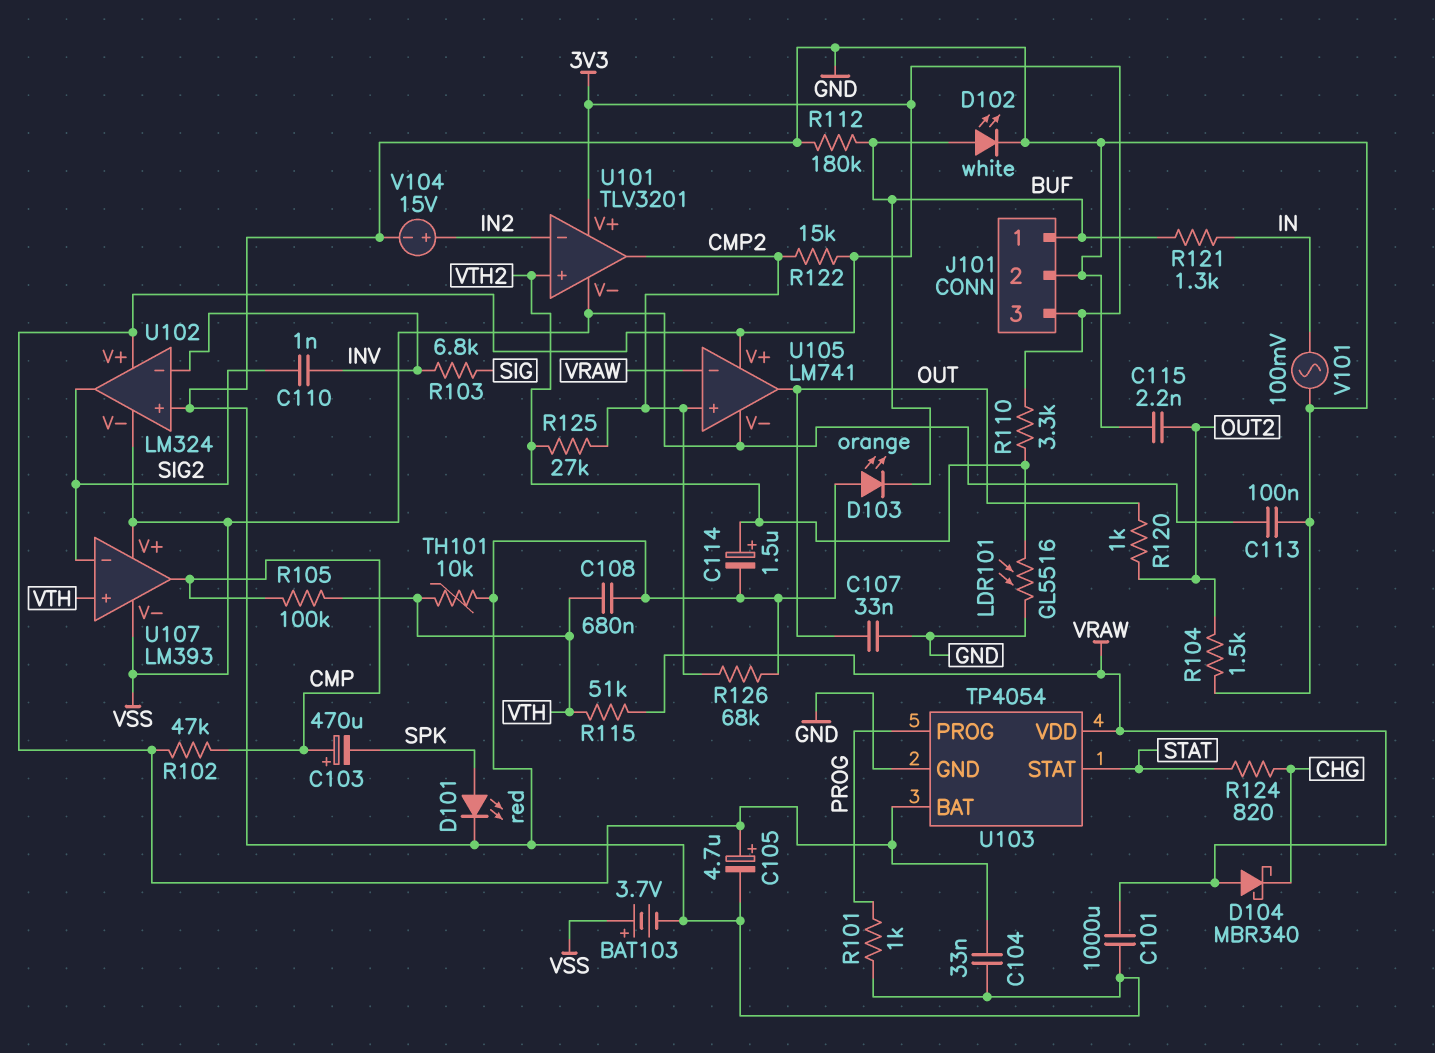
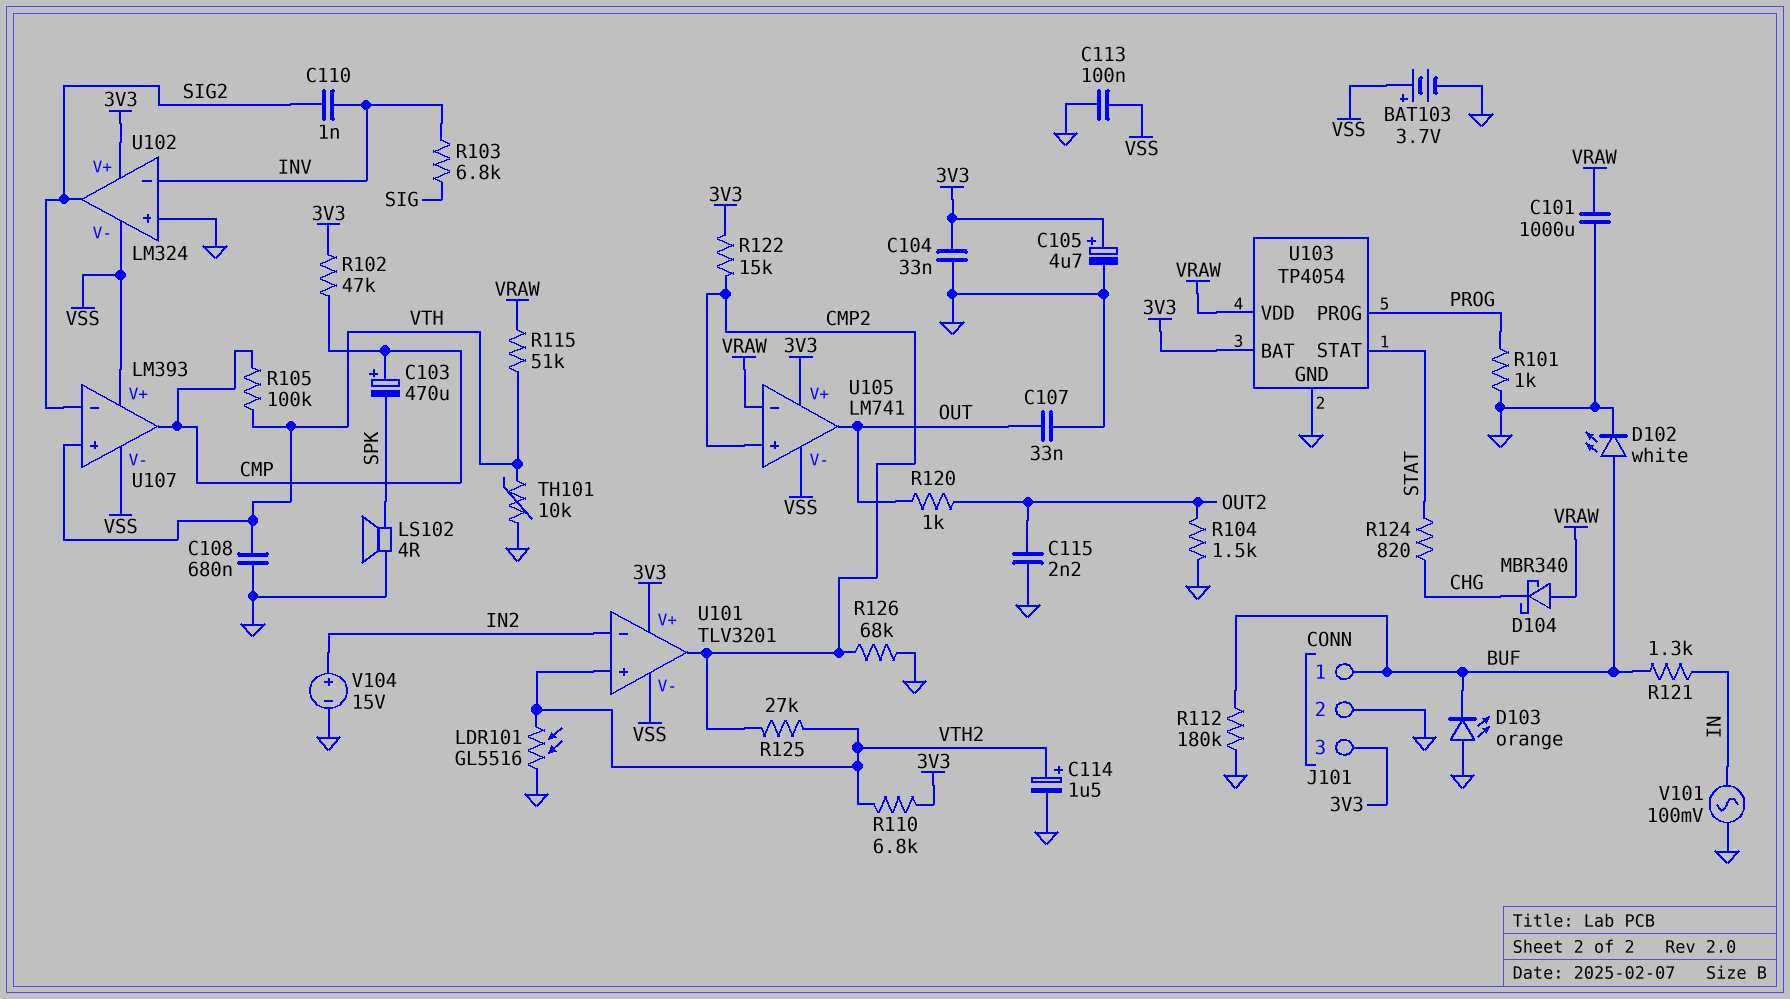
D101: LED red (A SPK, K GND) -> none
LS102: none -> speaker 4R (GND, SPK)
R110: 3.3k (3V3, VTH2) -> 6.8k (3V3, VTH2)

